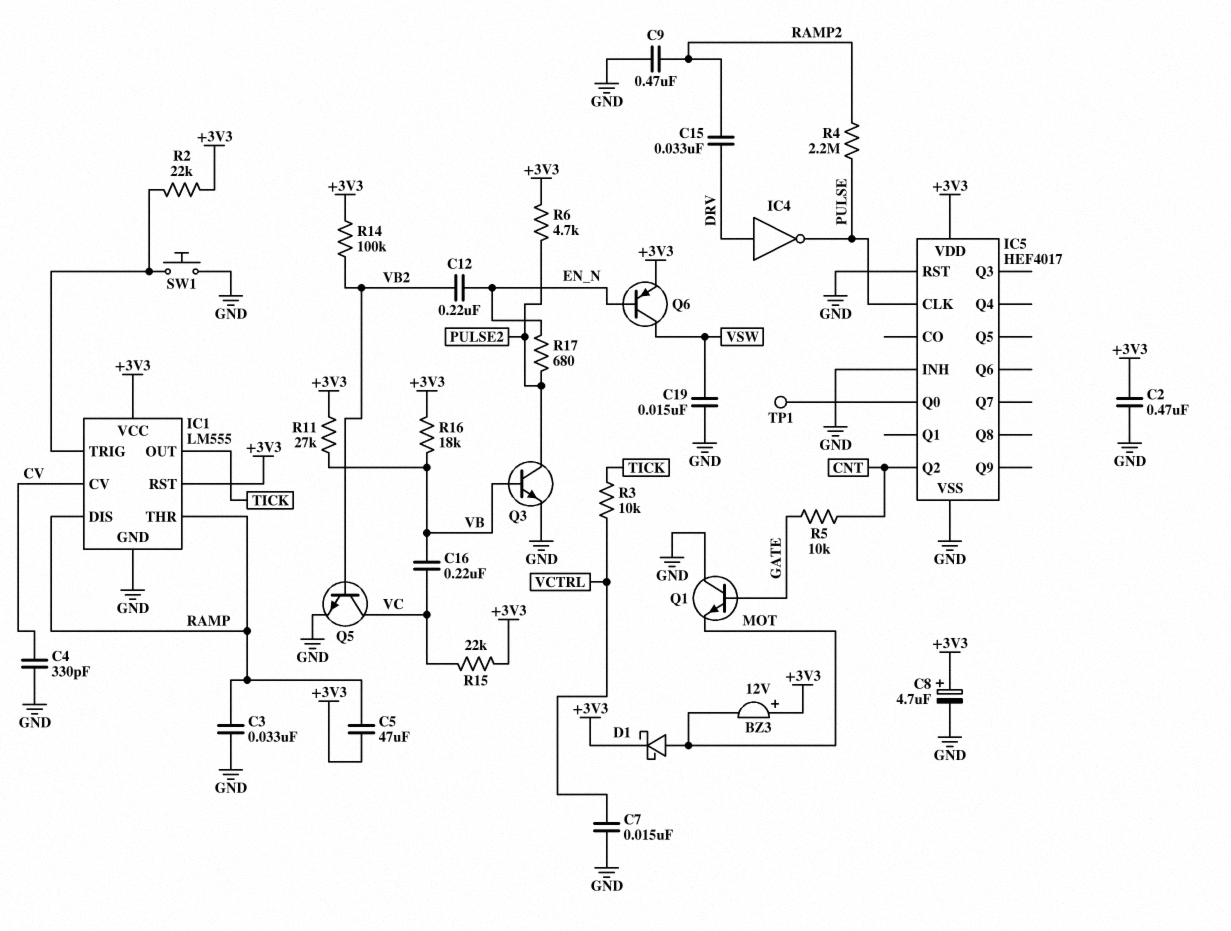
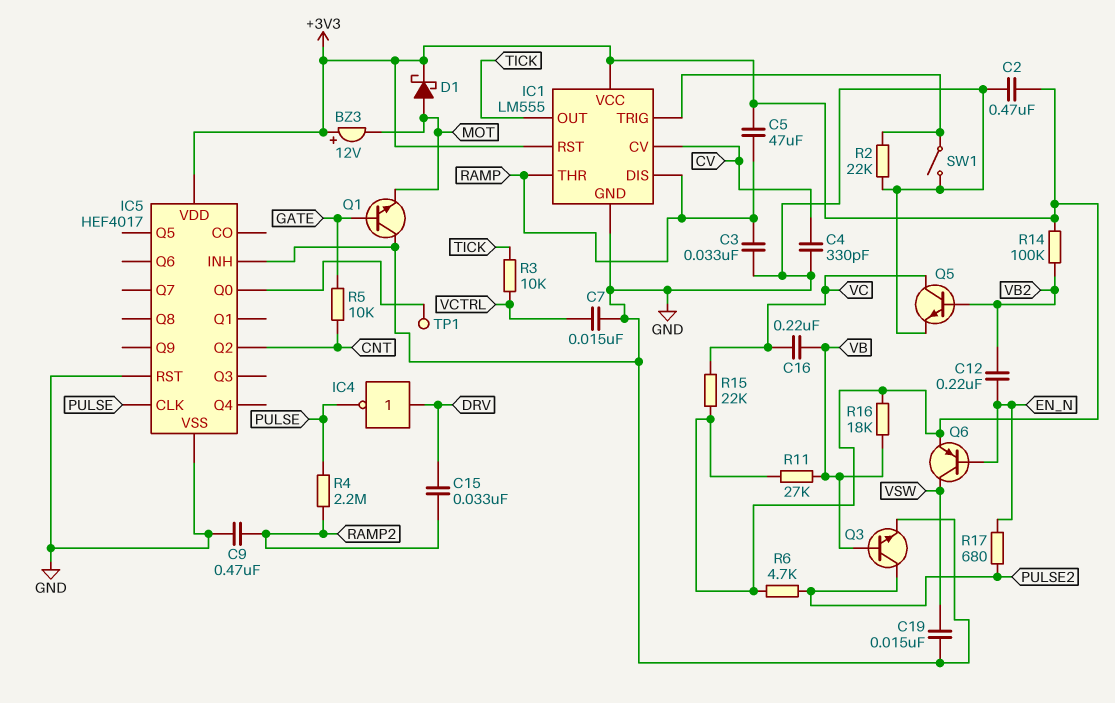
C8: 4.7uF (plus +3V3, minus GND) -> none
R2: 22k (+3V3, IC1/TRIG) -> 22k (GND, IC1/TRIG)
SW1: button (GND, IC1/TRIG) -> switch (GND, IC1/TRIG)

